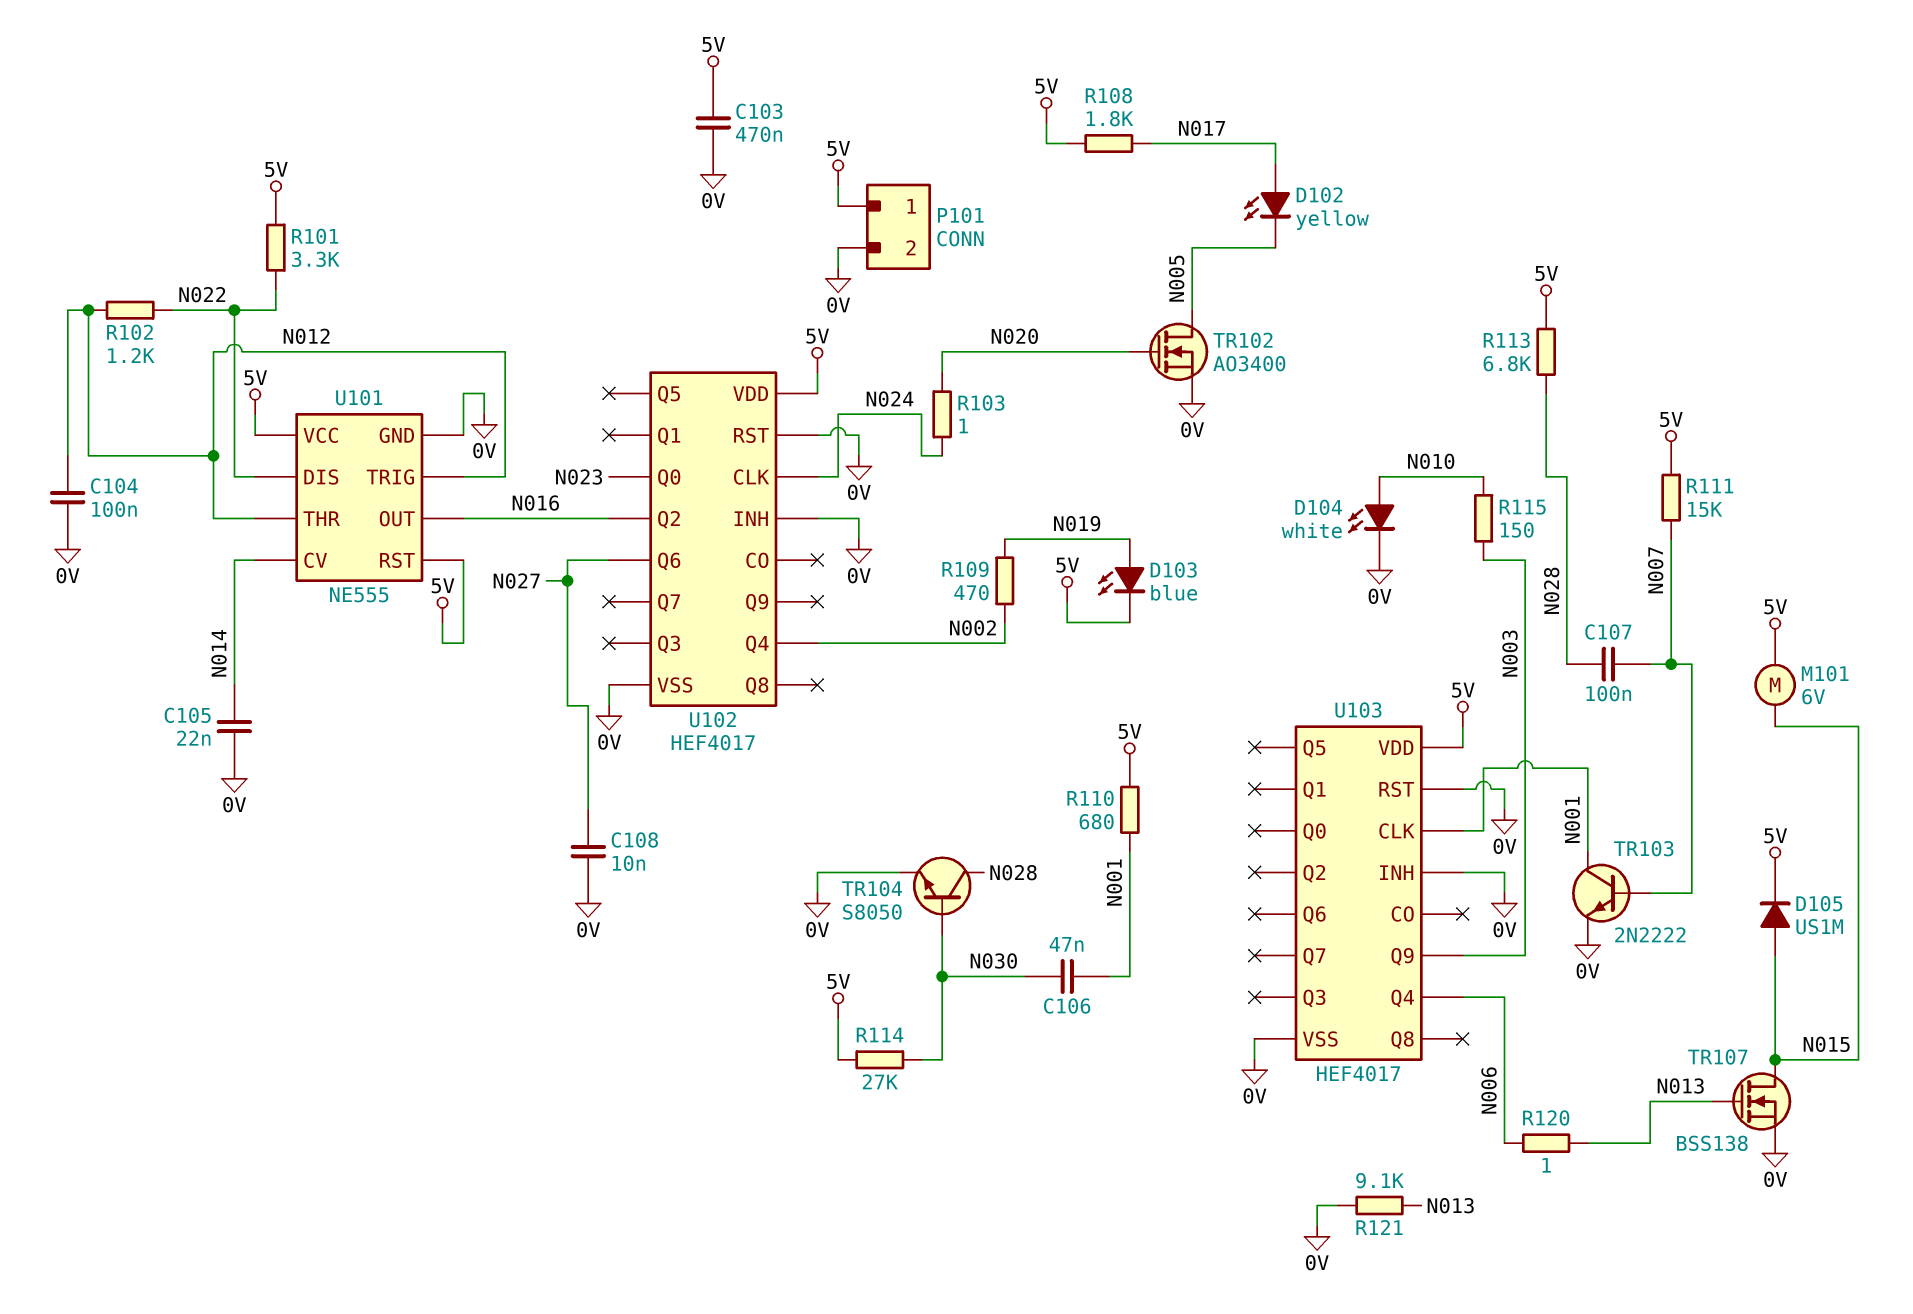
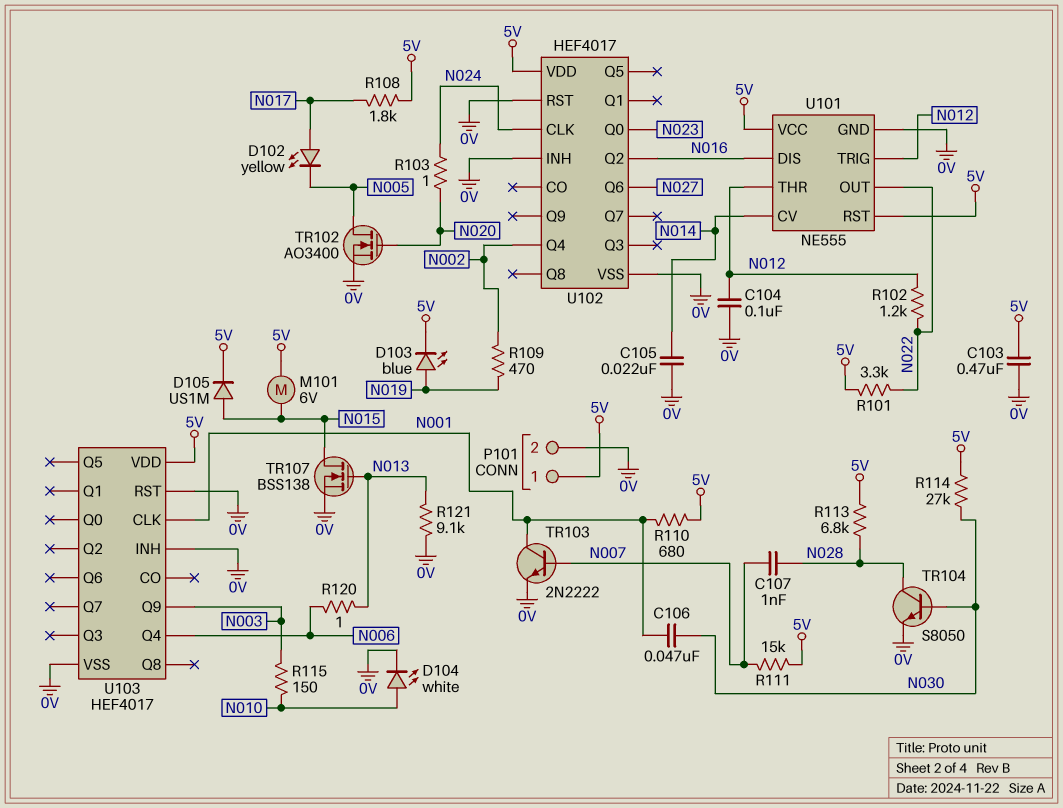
C107: 100nF (N007, N028) -> 1nF (N007, N028)
C108: 10nF (0V, N027) -> none
U101 pin DIS: N022 -> N016
U101 pin OUT: N016 -> N022

